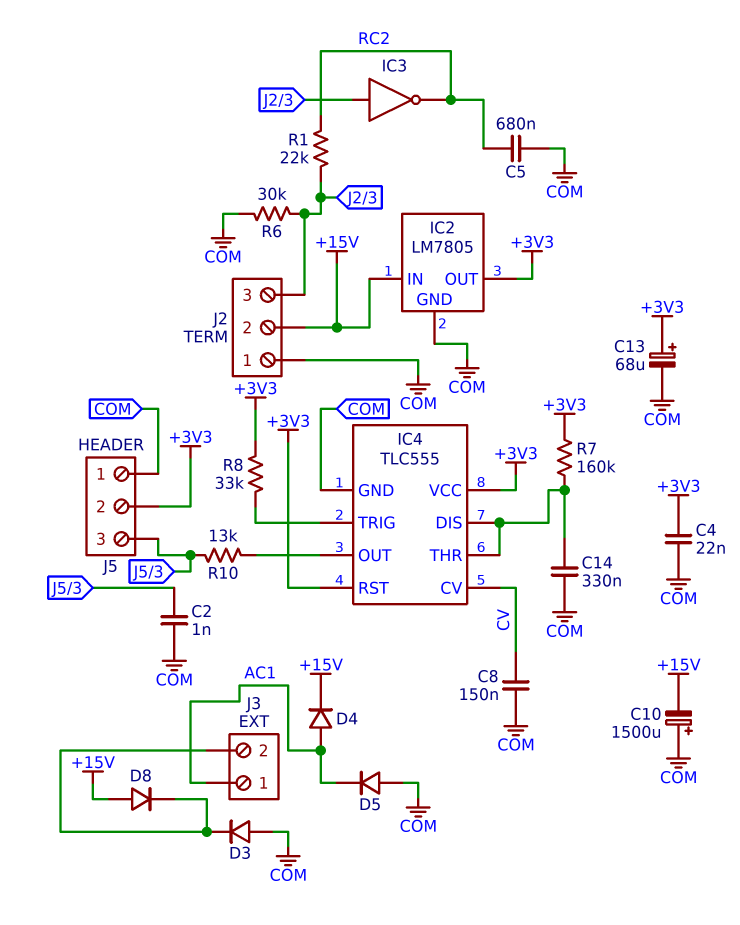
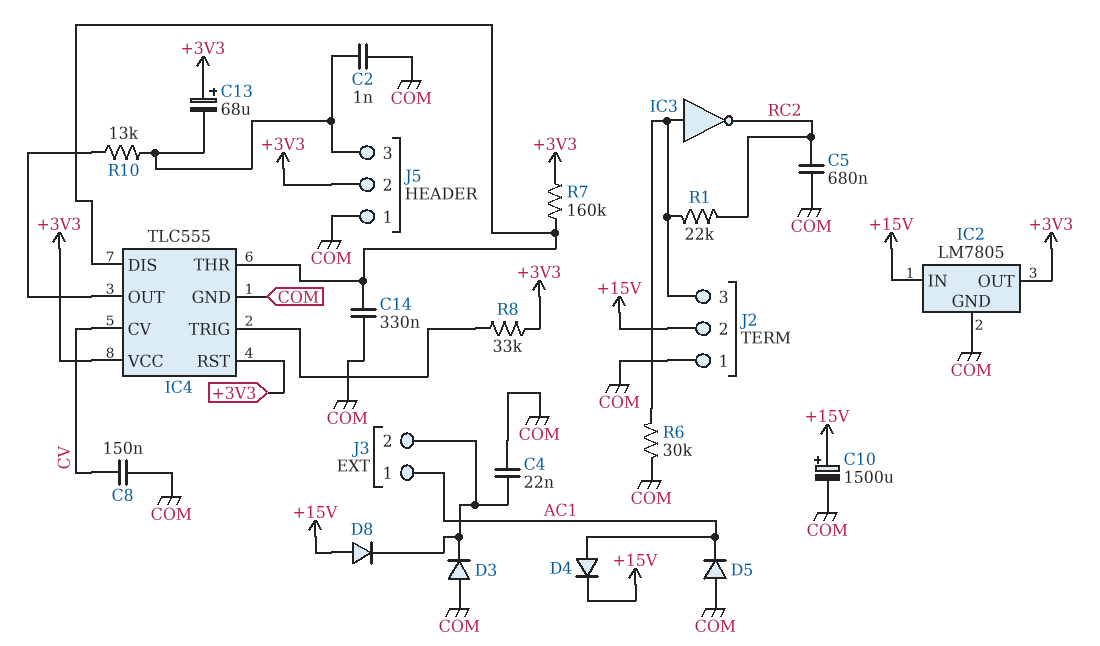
C4: 22nF (+3V3, COM) -> 22nF (COM, J3/2)
C10: 1500uF (plus COM, minus +15V) -> 1500uF (plus +15V, minus COM)
C13: 68uF (plus +3V3, minus COM) -> 68uF (plus +3V3, minus J5/3)

